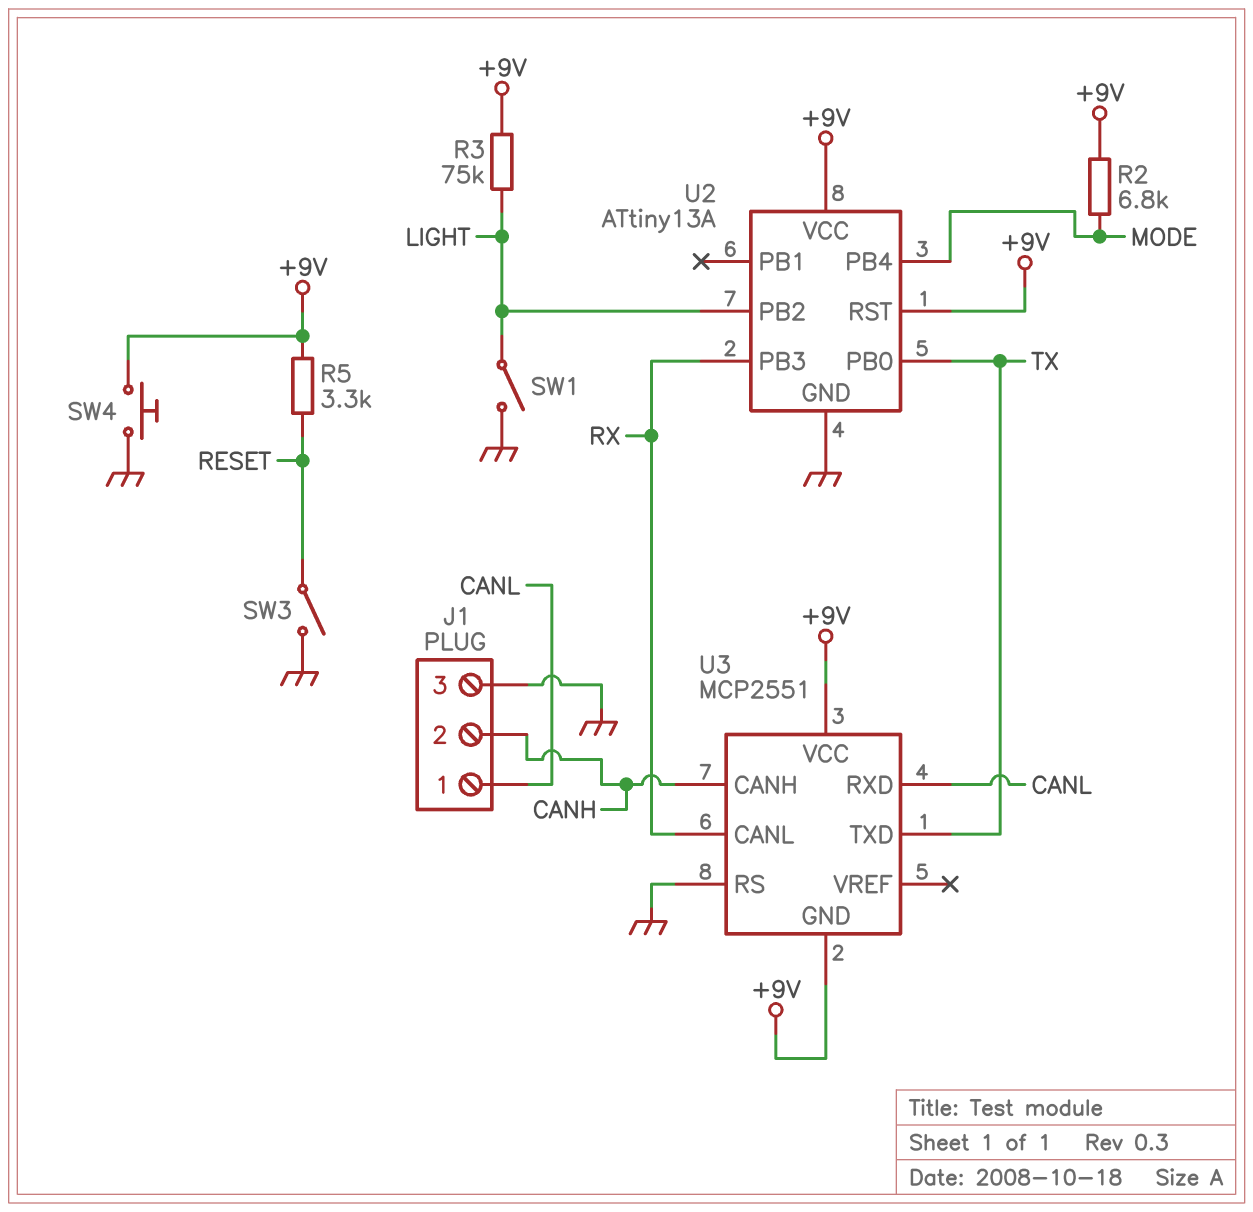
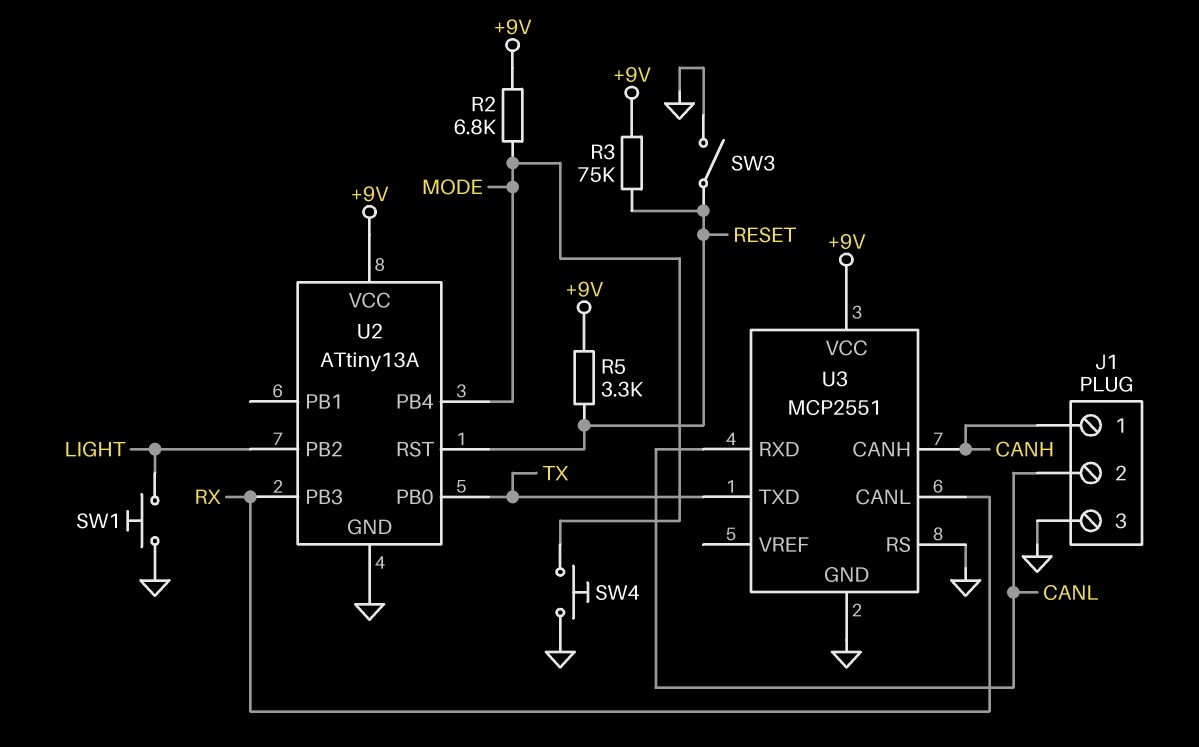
J1 pin 1: CANL -> CANH
J1 pin 2: CANH -> CANL
R3: 75k (+9V, LIGHT) -> 75k (+9V, RESET)
SW1: switch (GND, LIGHT) -> button (GND, LIGHT)
SW4: button (+9V, GND) -> button (GND, MODE)
U2 pin RST: +9V -> RESET
U3 pin GND: +9V -> GND

